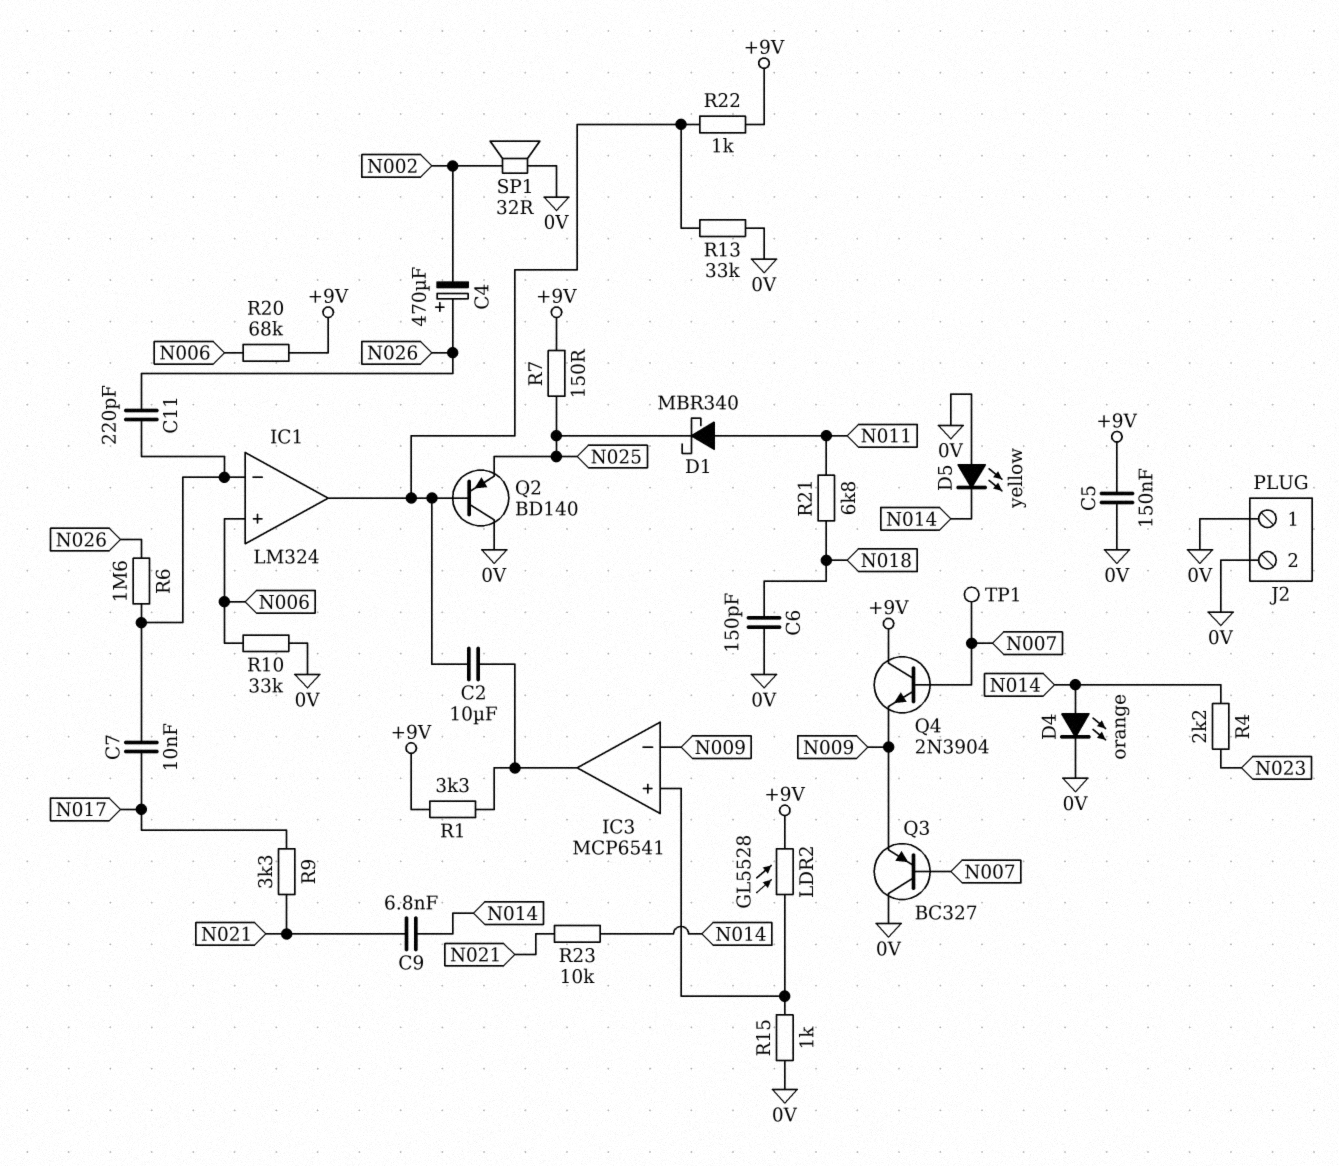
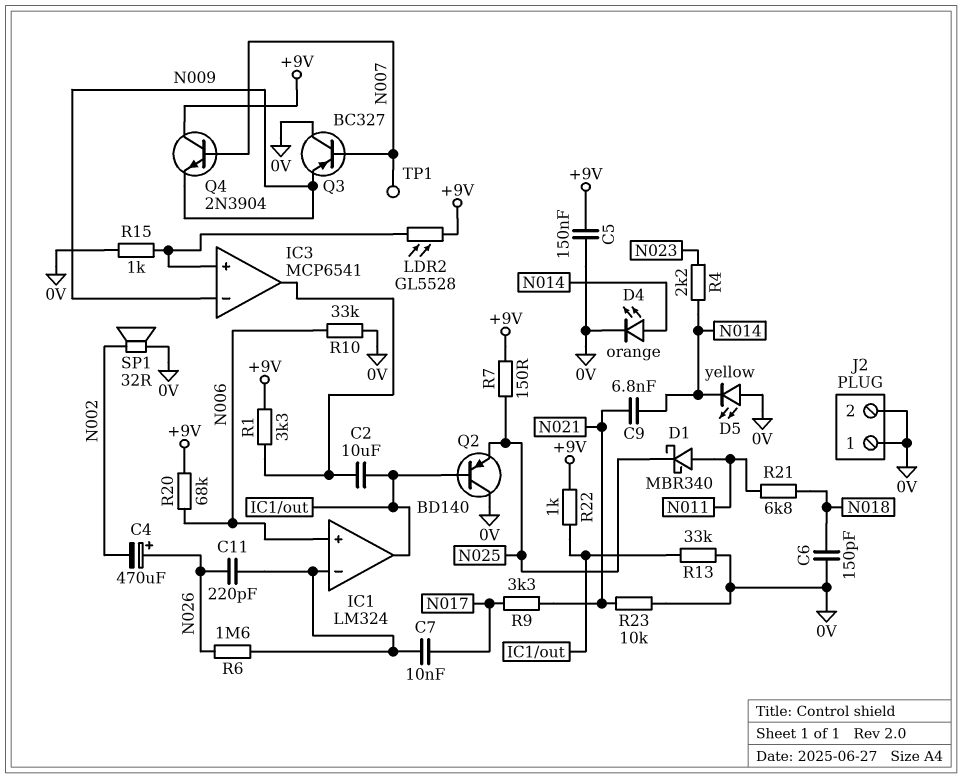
R23: 10k (N014, N021) -> 10k (0V, N021)

